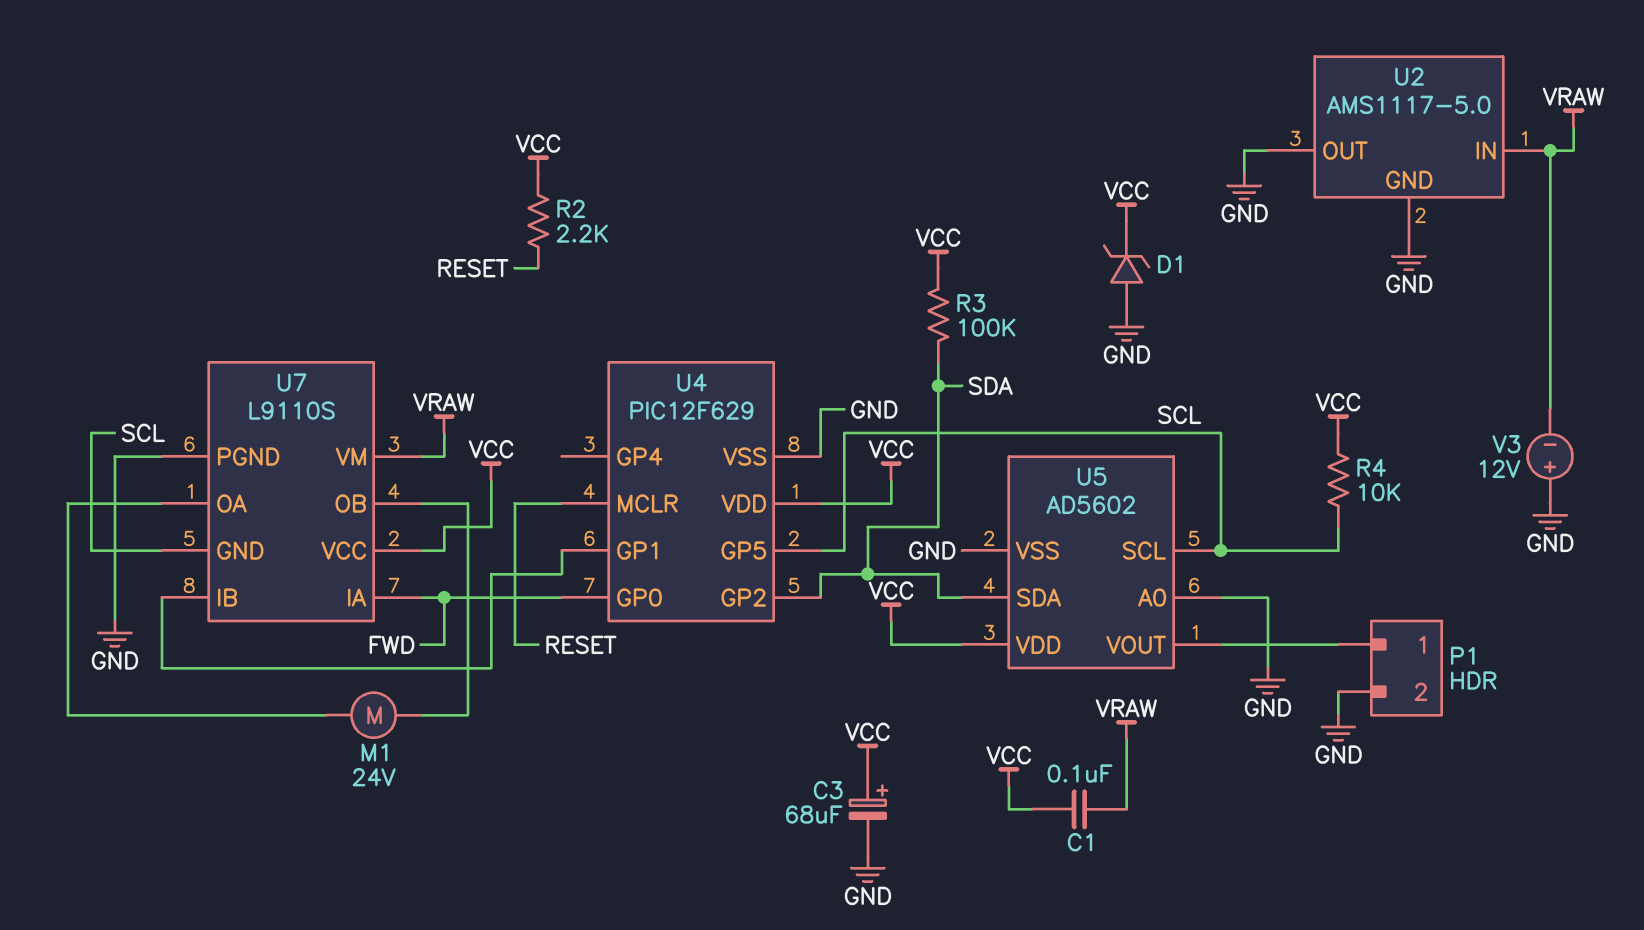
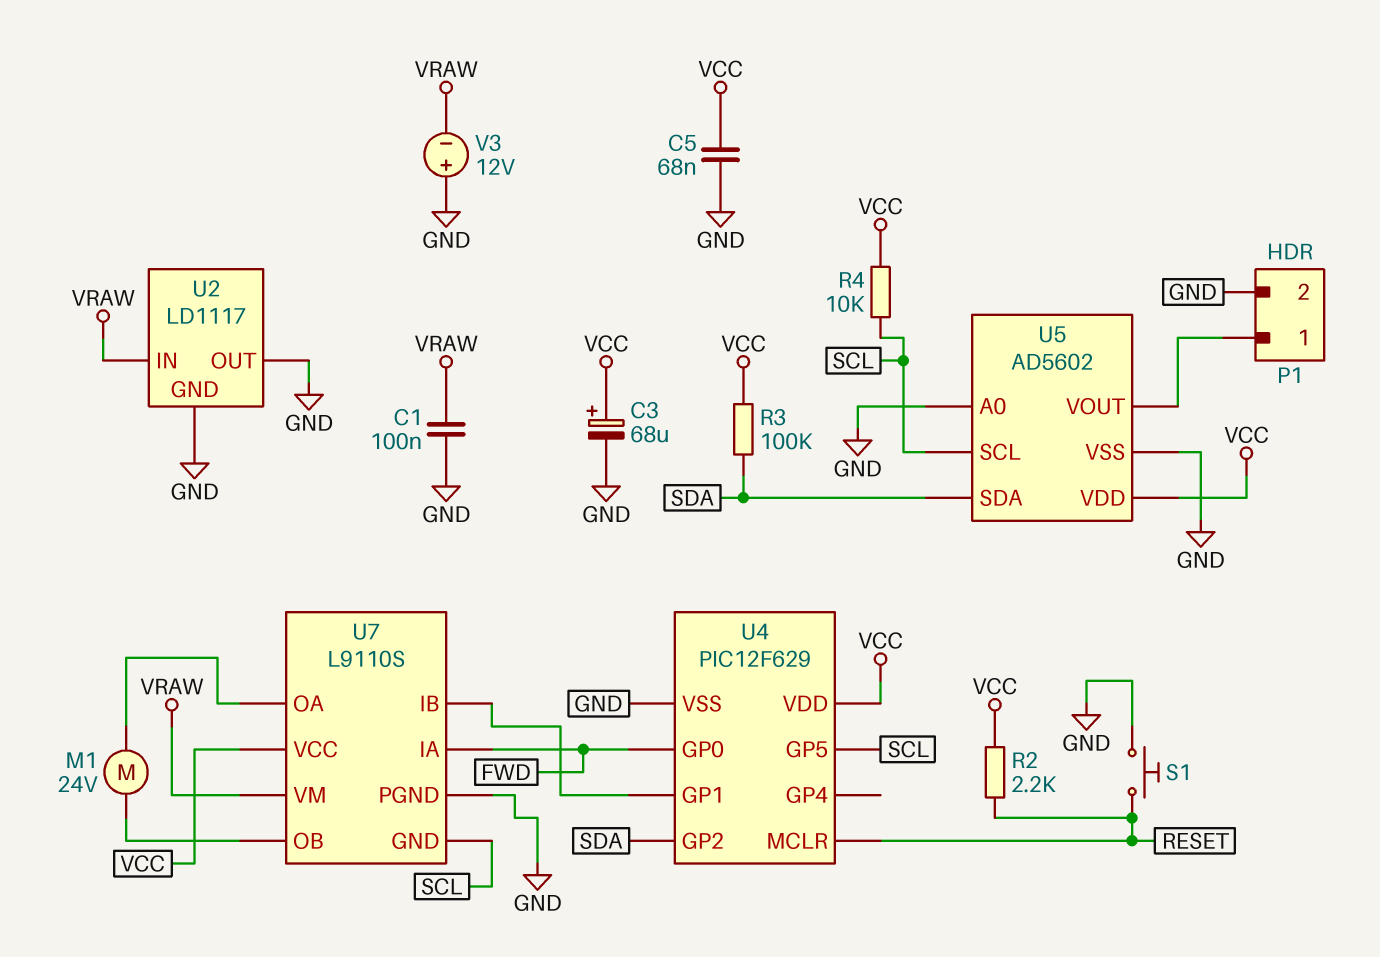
C1: 100nF (VCC, VRAW) -> 100nF (GND, VRAW)
C5: none -> 68nF (GND, VCC)
D1: zener (A GND, K VCC) -> none
S1: none -> button (GND, RESET)
U2: AMS1117-5.0 -> LD1117

